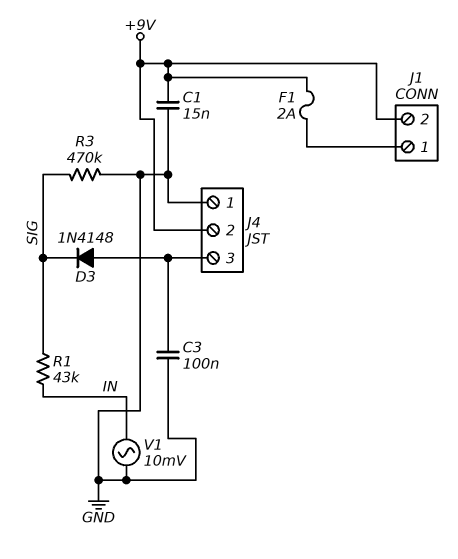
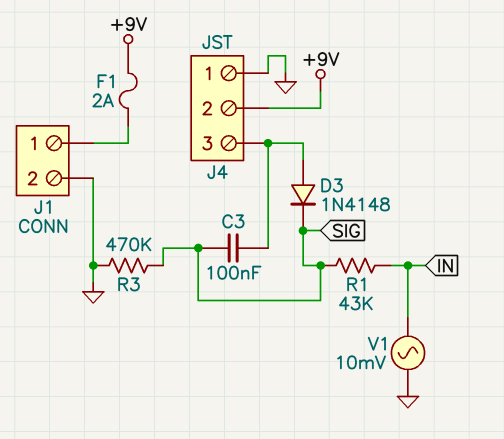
C1: 15nF (+9V, GND) -> none
C3: 100nF (GND, J4/3) -> 100nF (J4/3, SIG)
J1 pin 2: +9V -> GND

